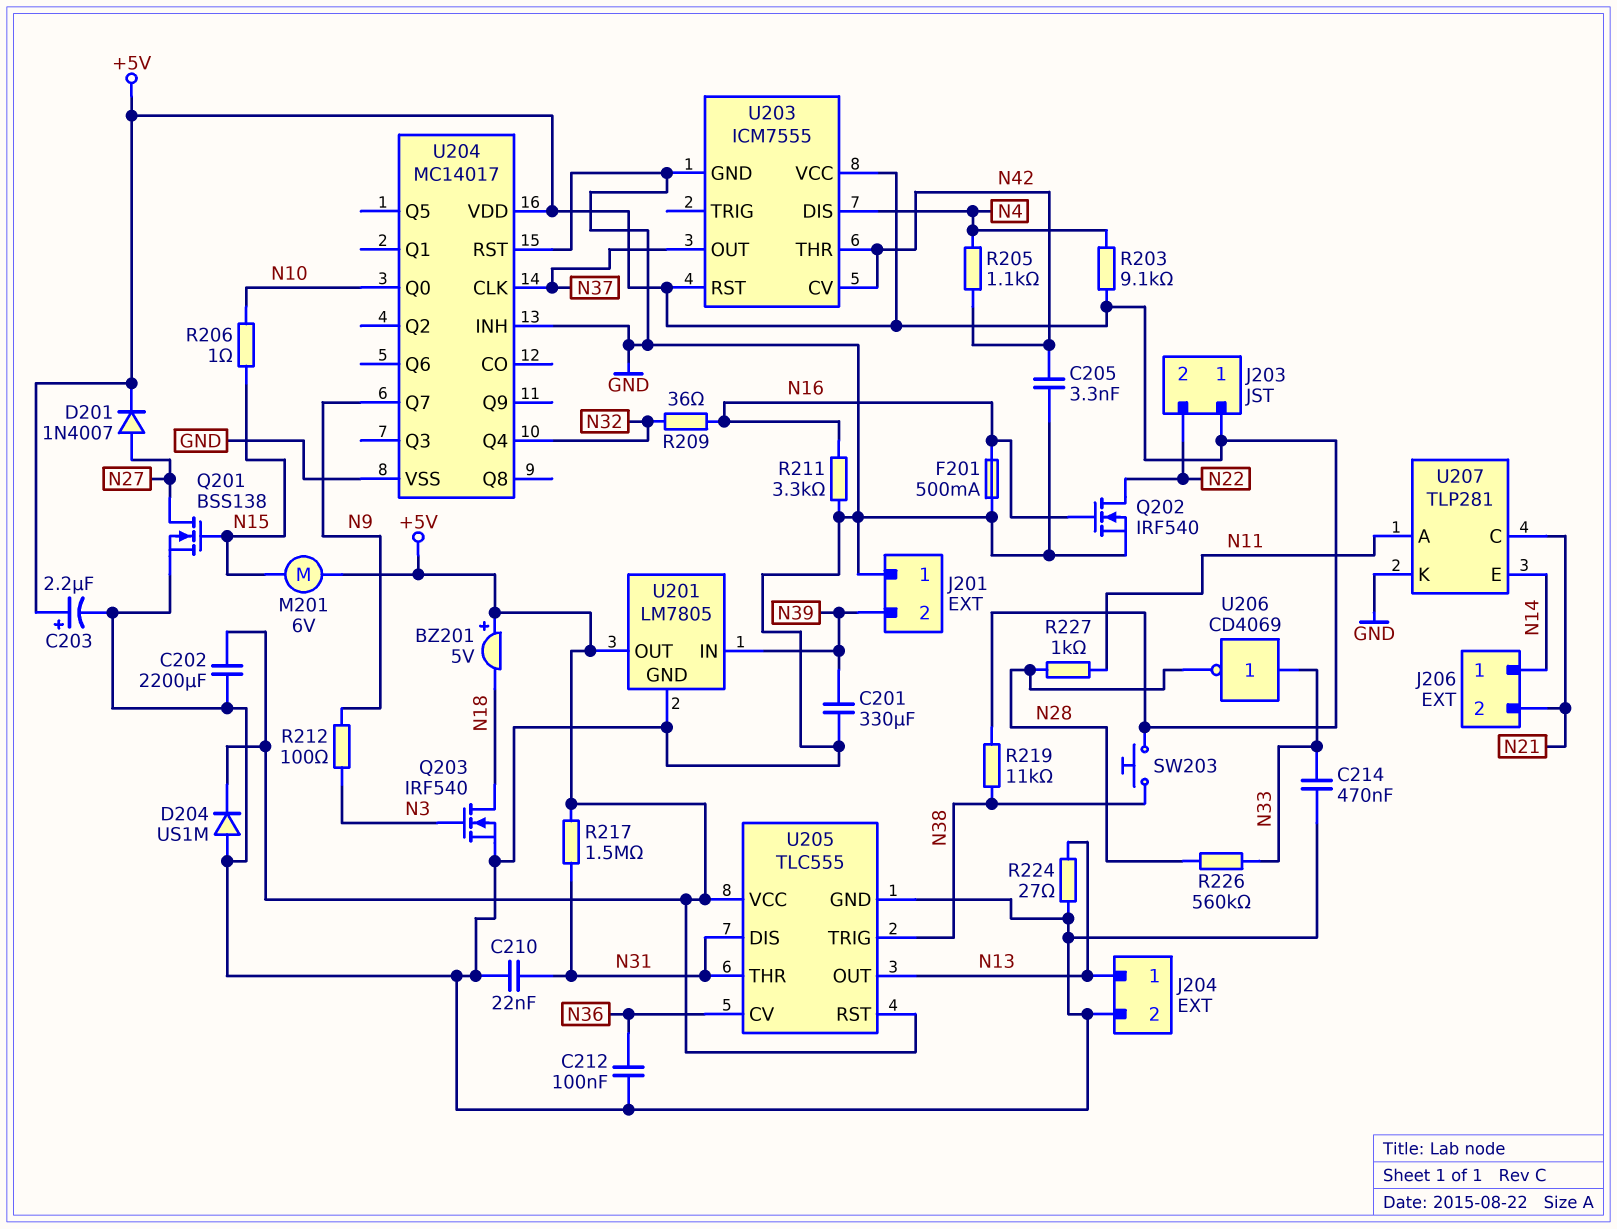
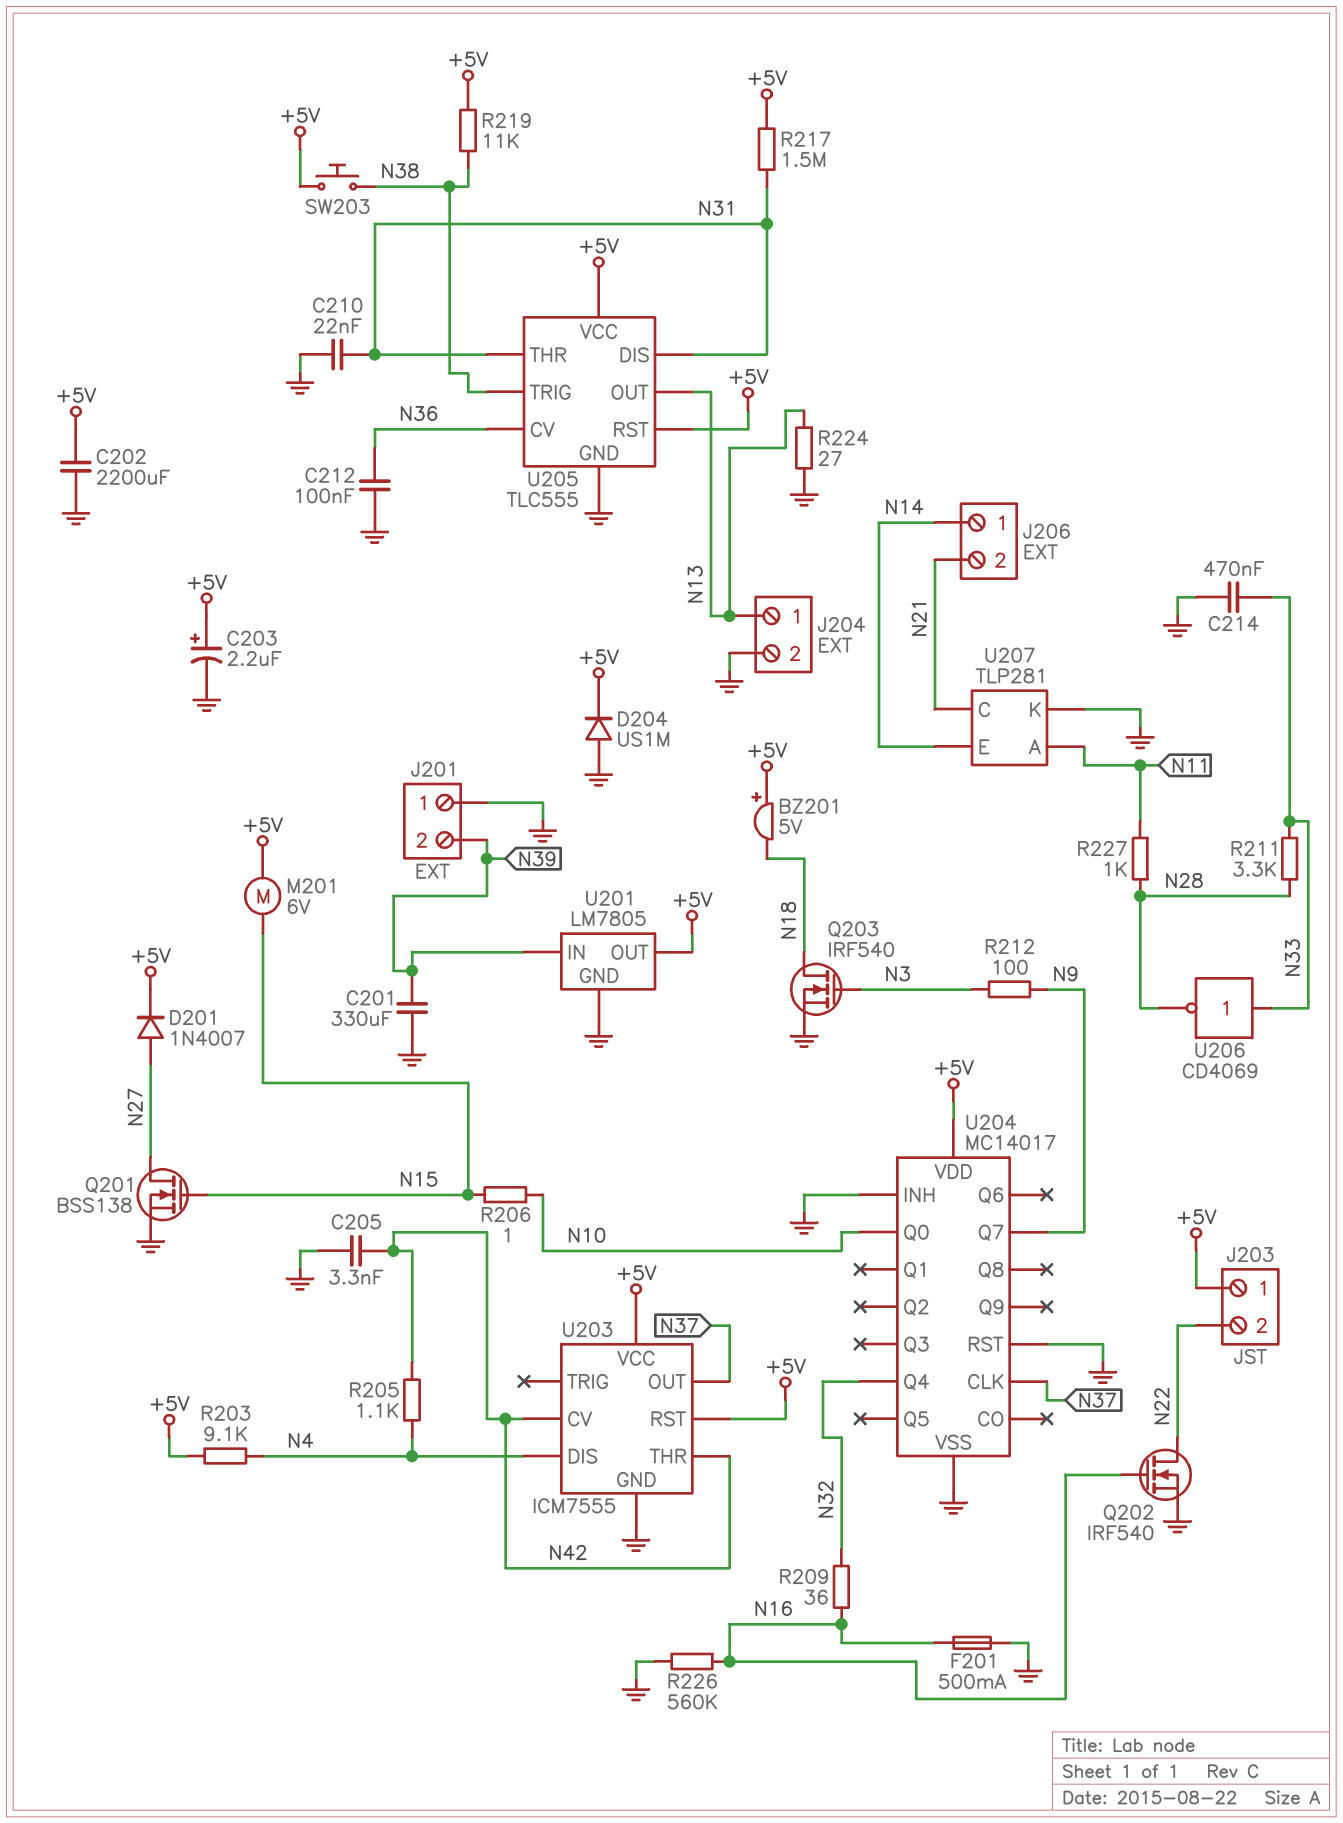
R211: 3.3k (GND, N16) -> 3.3k (N28, N33)
R226: 560k (N28, N33) -> 560k (GND, N16)

